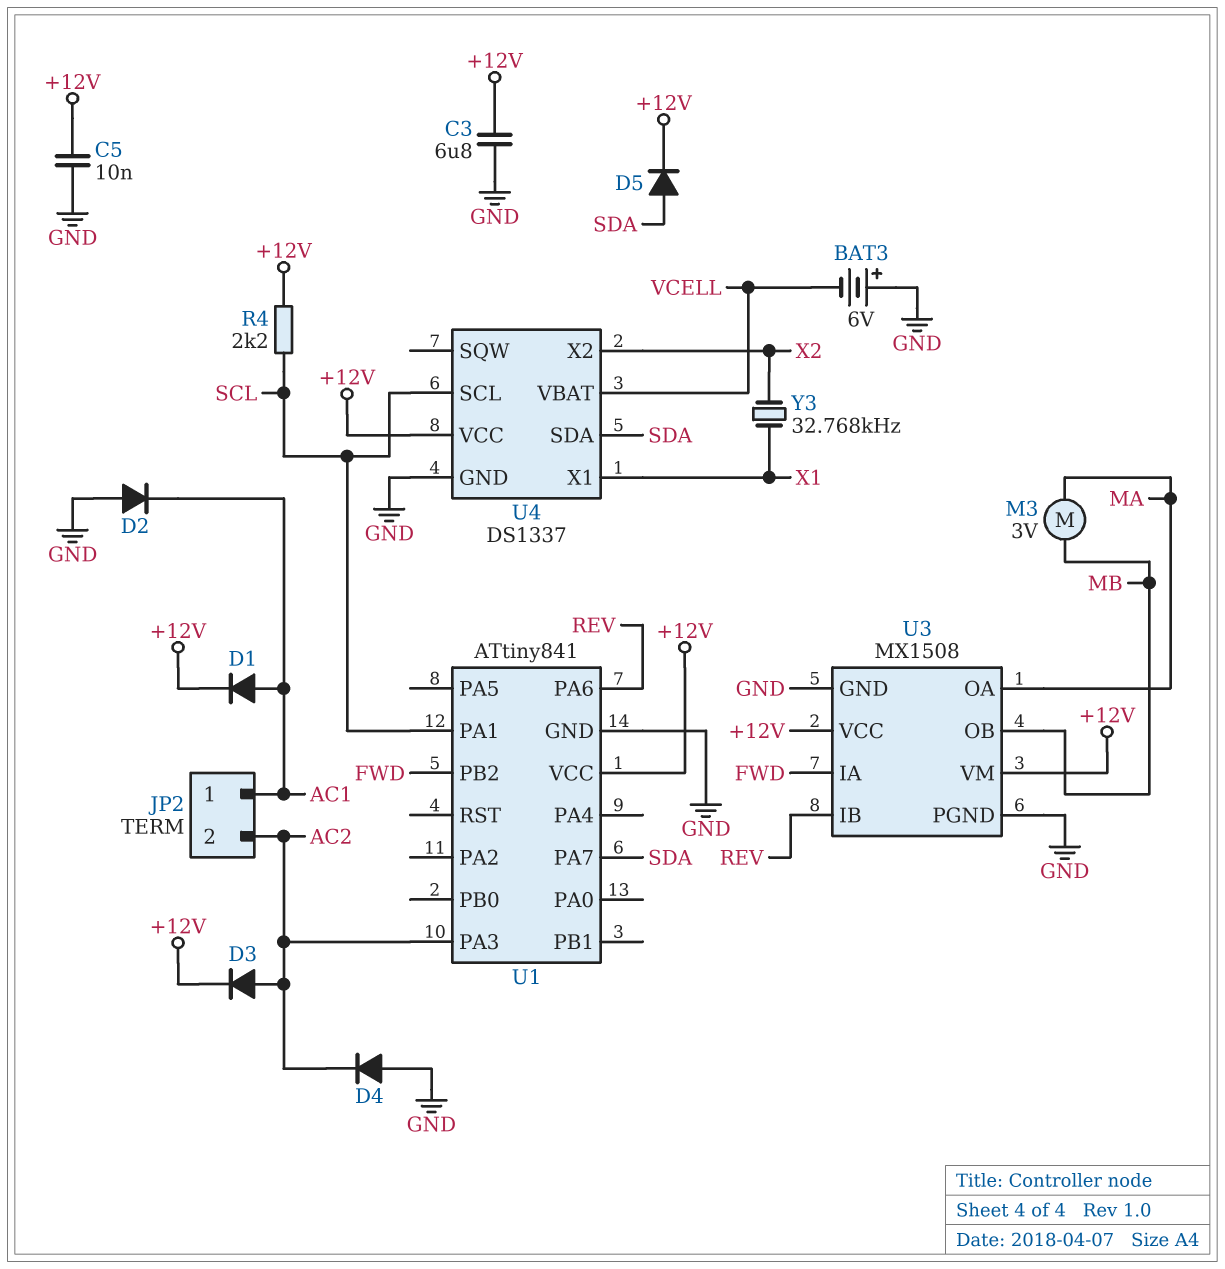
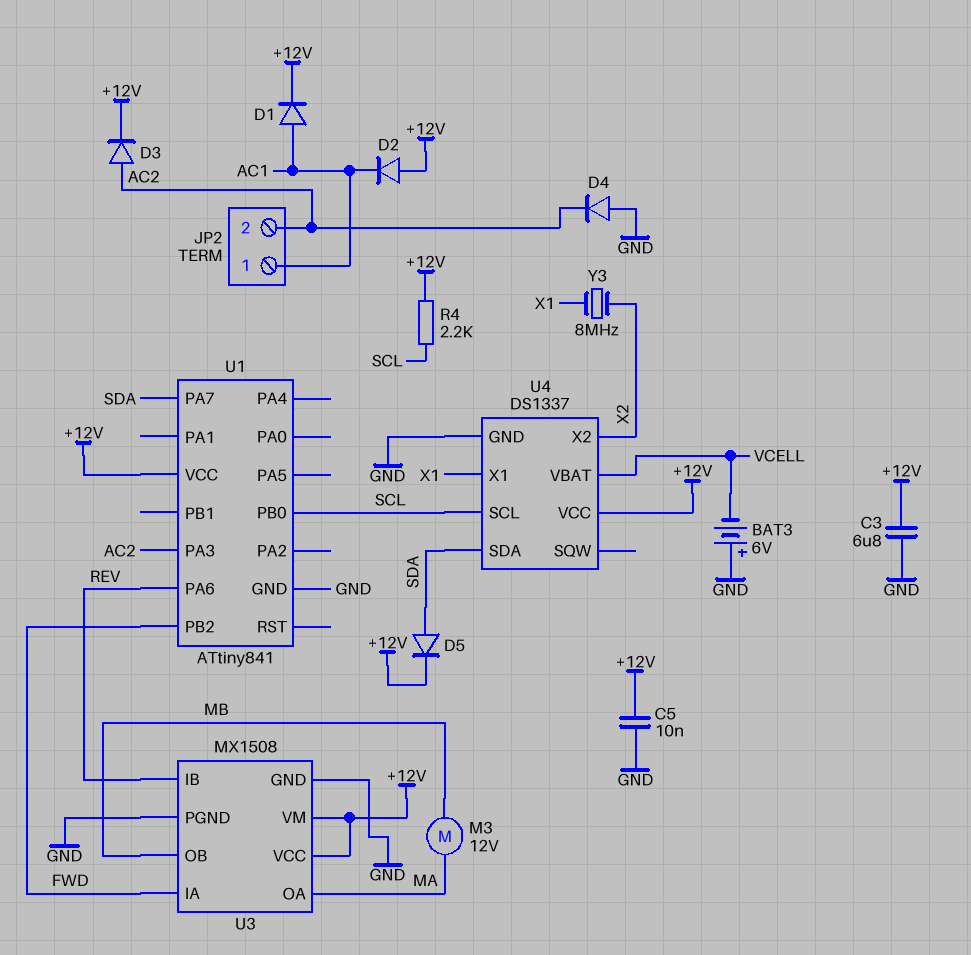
D2: diode (A GND, K AC1) -> diode (A +12V, K AC1)
M3: motor 3V (MA, MB) -> motor 12V (MA, MB)
U1 pin PA1: SCL -> none
U1 pin PB0: none -> SCL
Y3: 32.768kHz (X1, X2) -> 8MHz (X1, X2)

